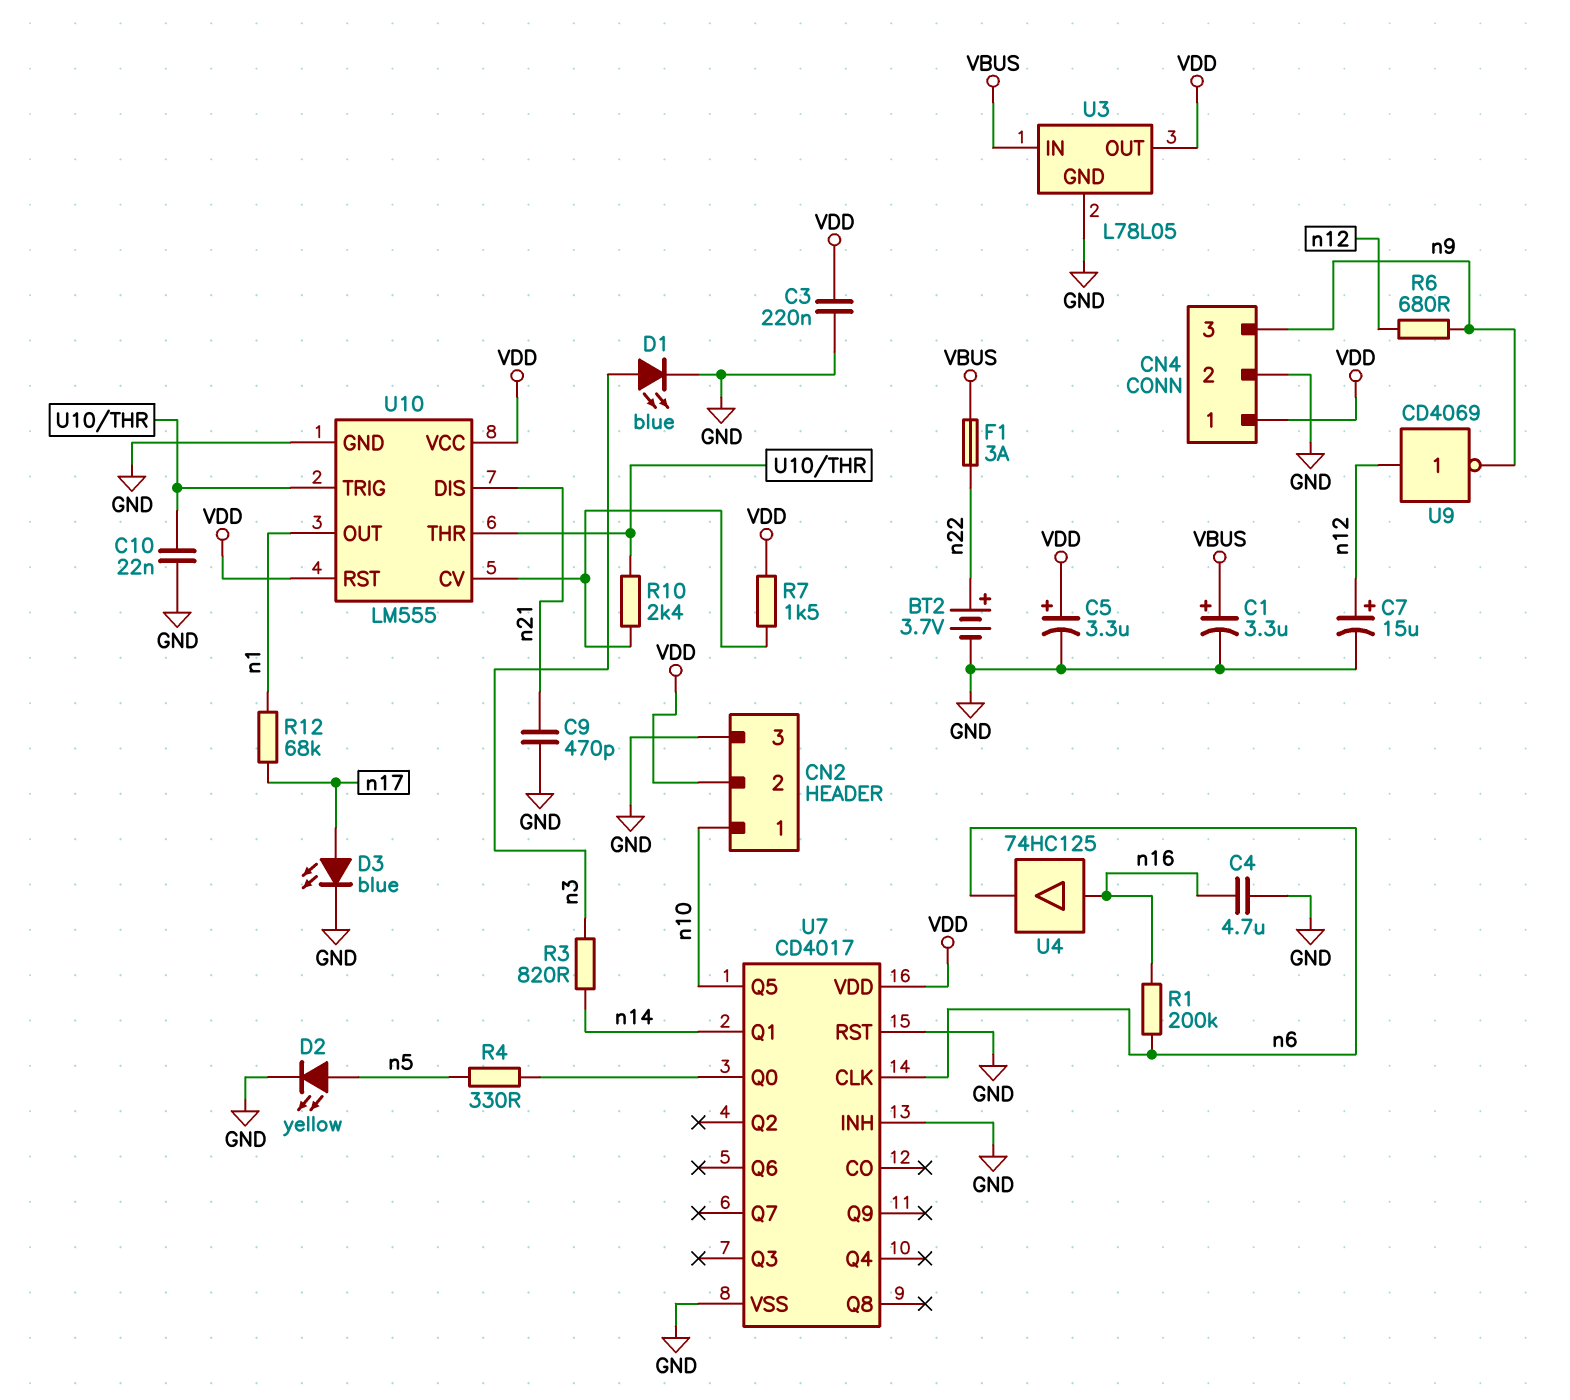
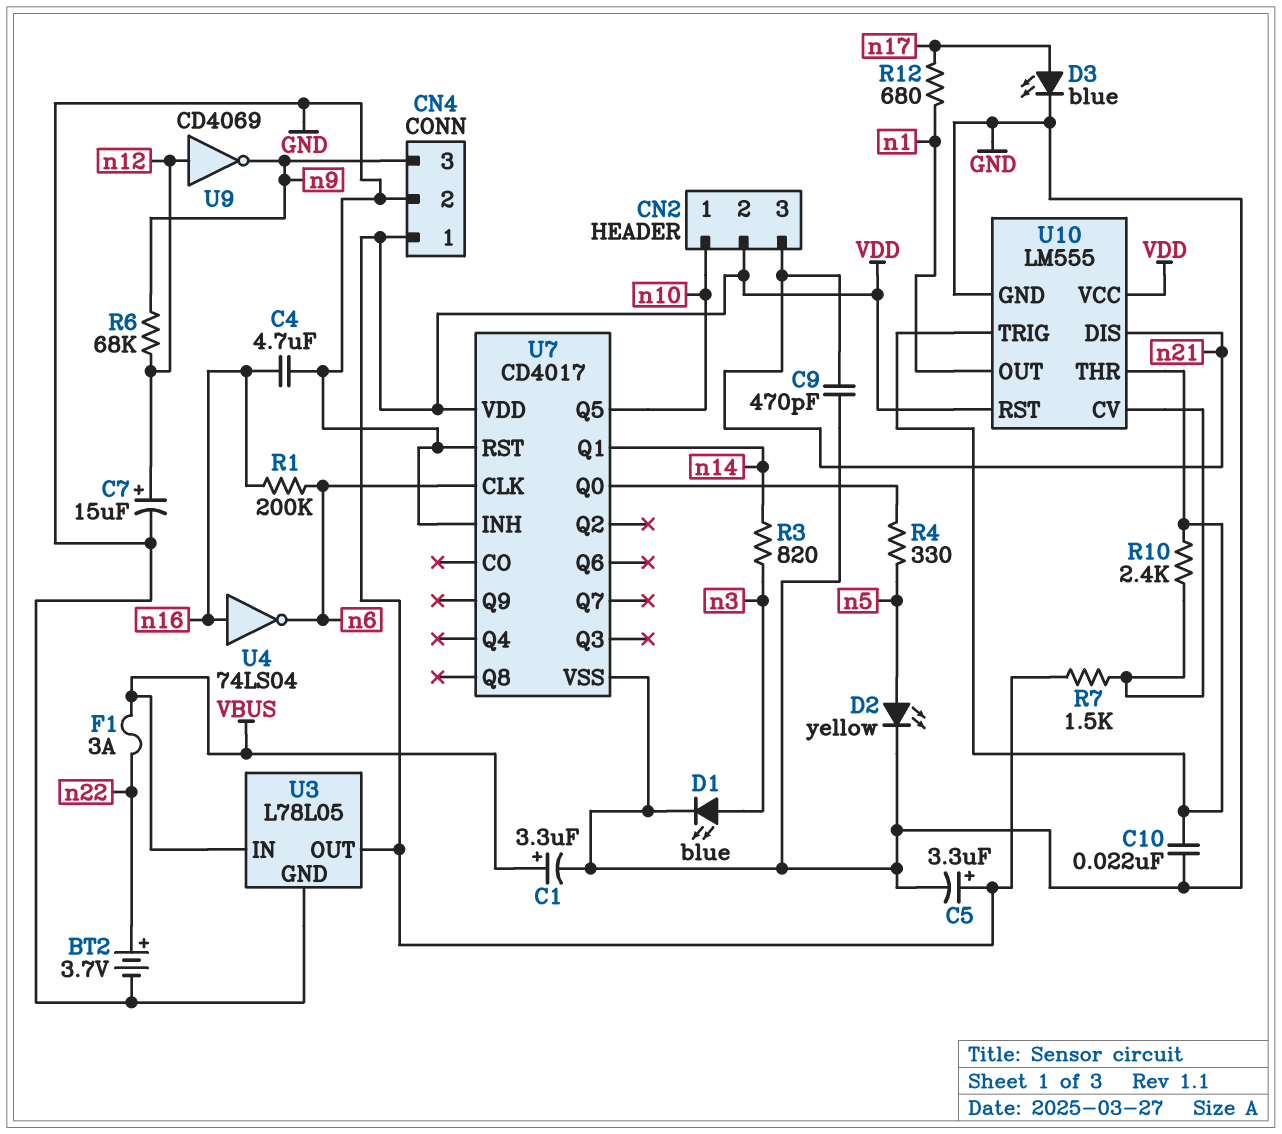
C3: 220nF (GND, VDD) -> none
CN2 pin 3: GND -> n21
R6: 680 (n9, n12) -> 68k (n9, n12)
R12: 68k (n1, n17) -> 680 (n1, n17)
U4: buffer 74HC125 (in n16, out n6) -> NOT 74LS04 (in n16, out n6)

